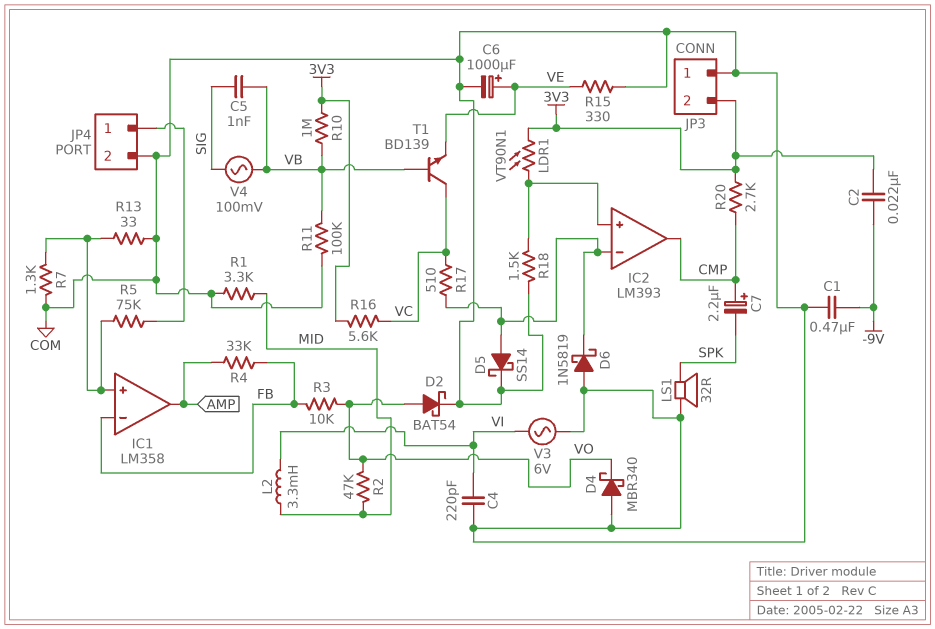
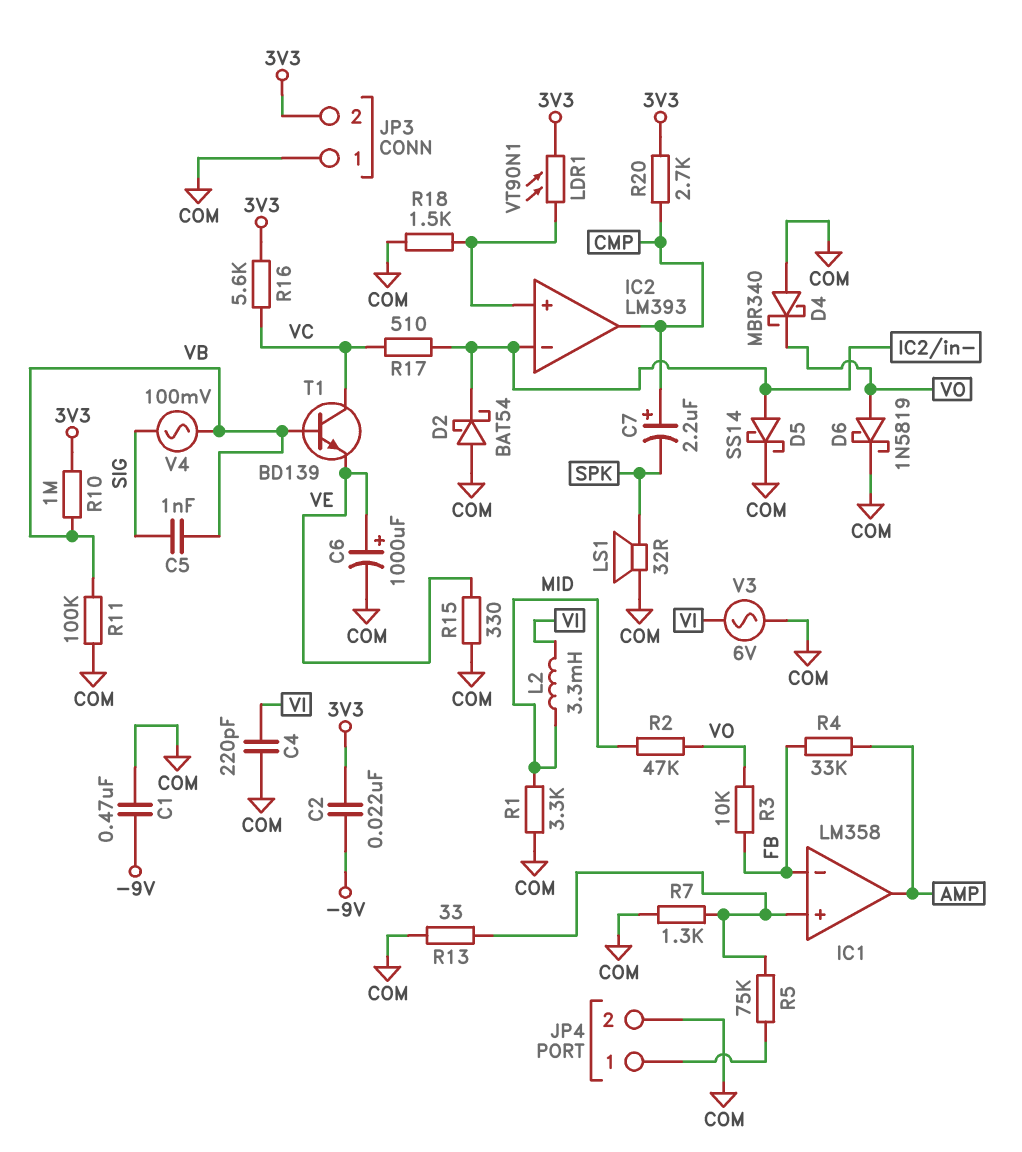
D2: schottky BAT54 (A VO, K COM) -> schottky BAT54 (A COM, K IC2/in-)
D6: schottky 1N5819 (A COM, K IC2/in-) -> schottky 1N5819 (A VO, K COM)

